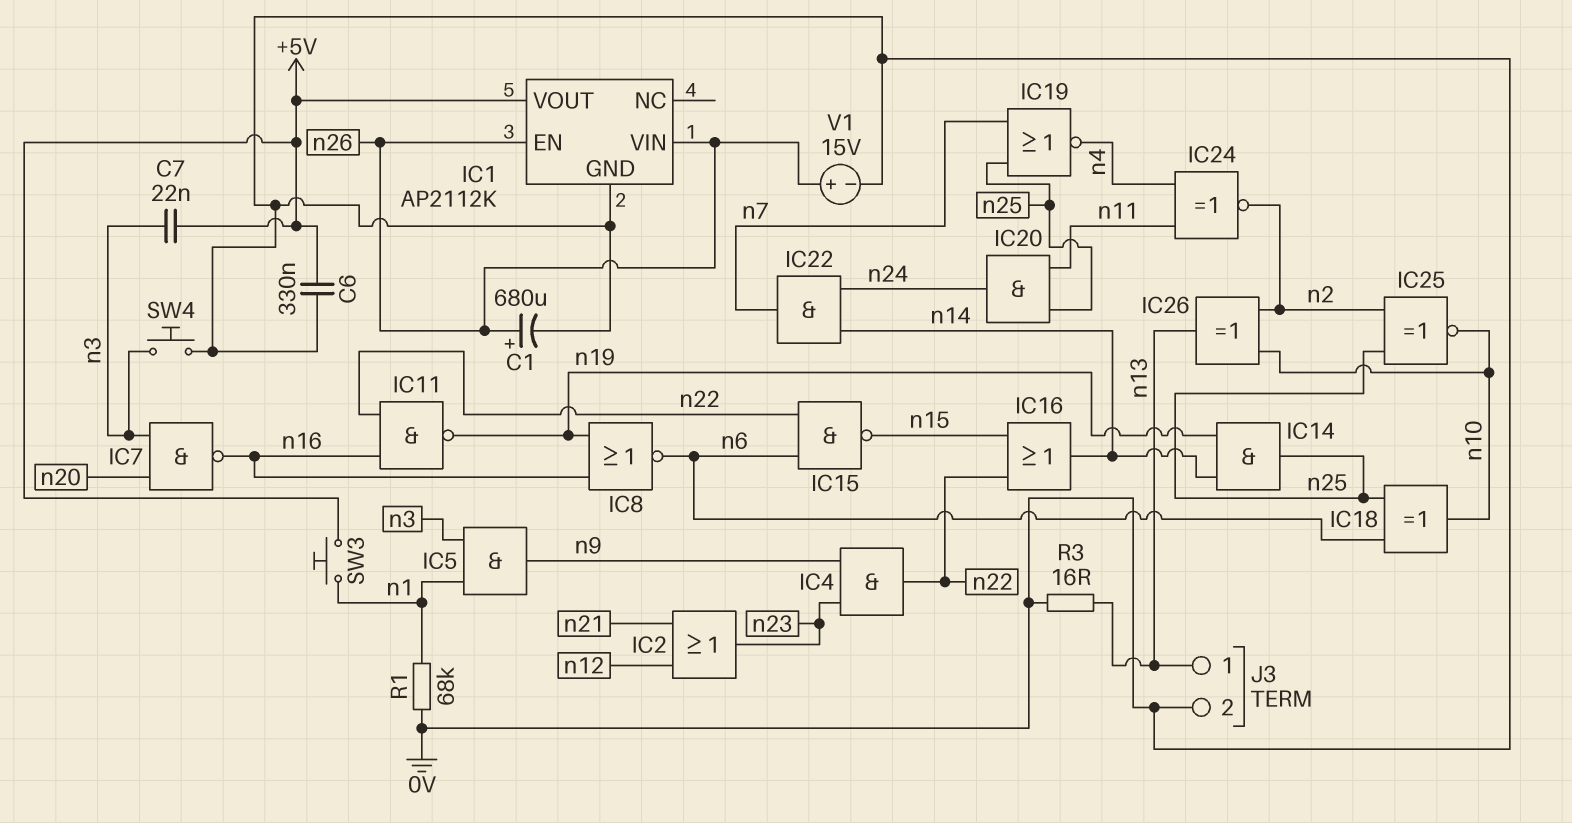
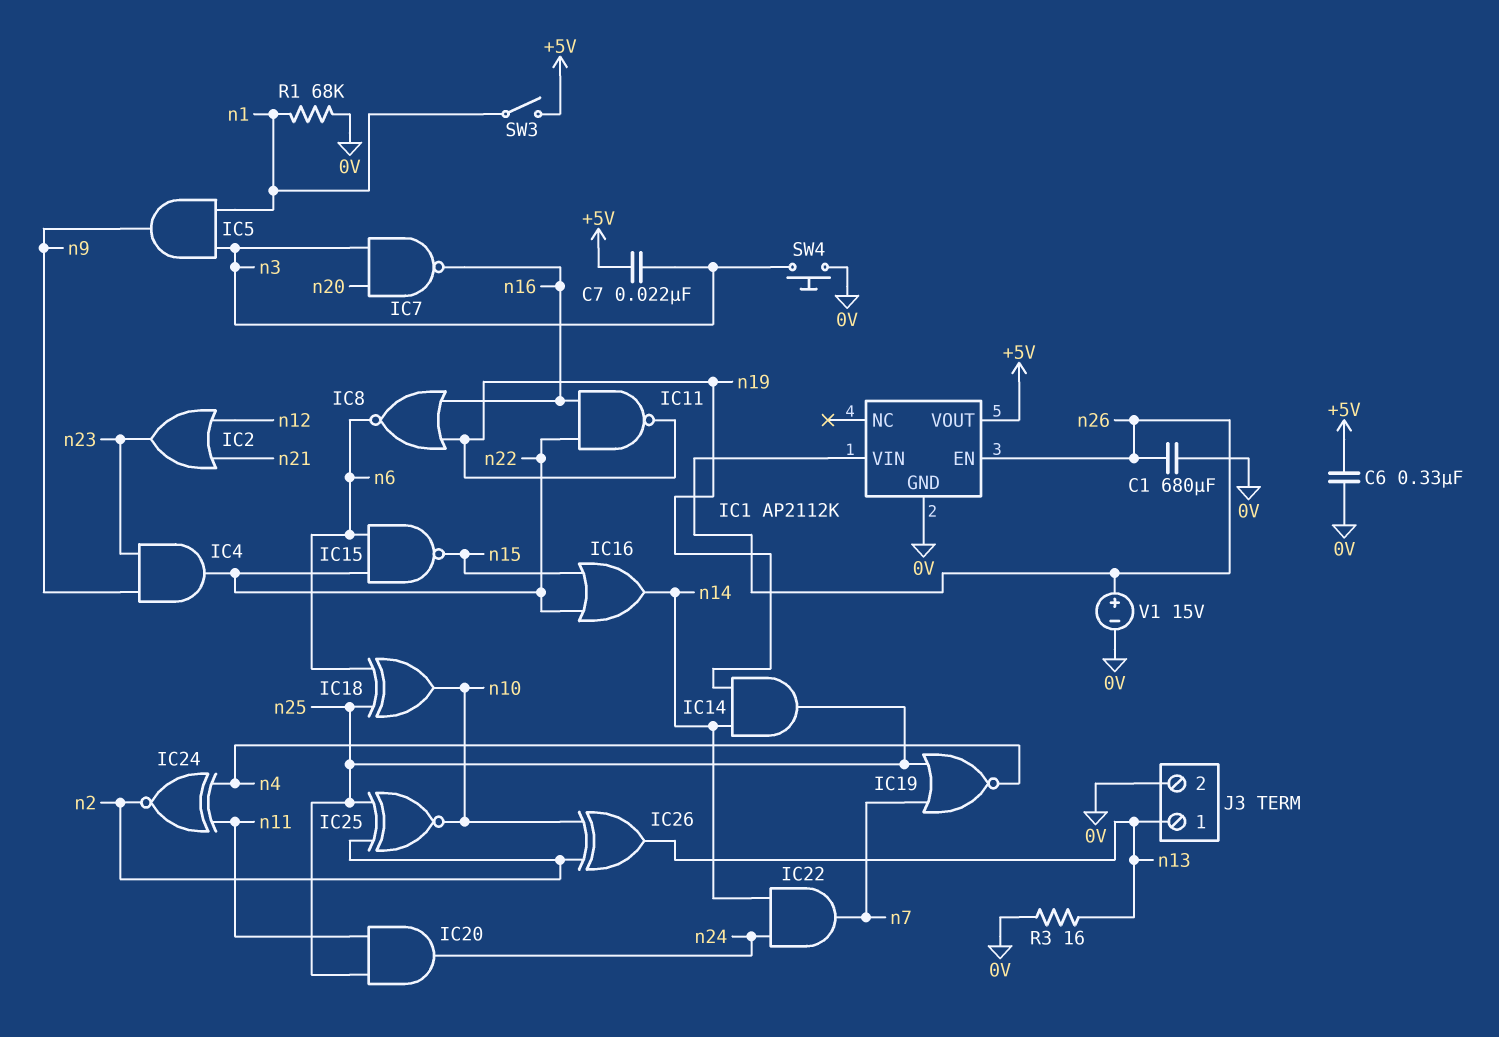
C1: 680uF (plus n26, minus 0V) -> 680uF (0V, n26)
SW3: button (+5V, n1) -> switch (+5V, n1)

